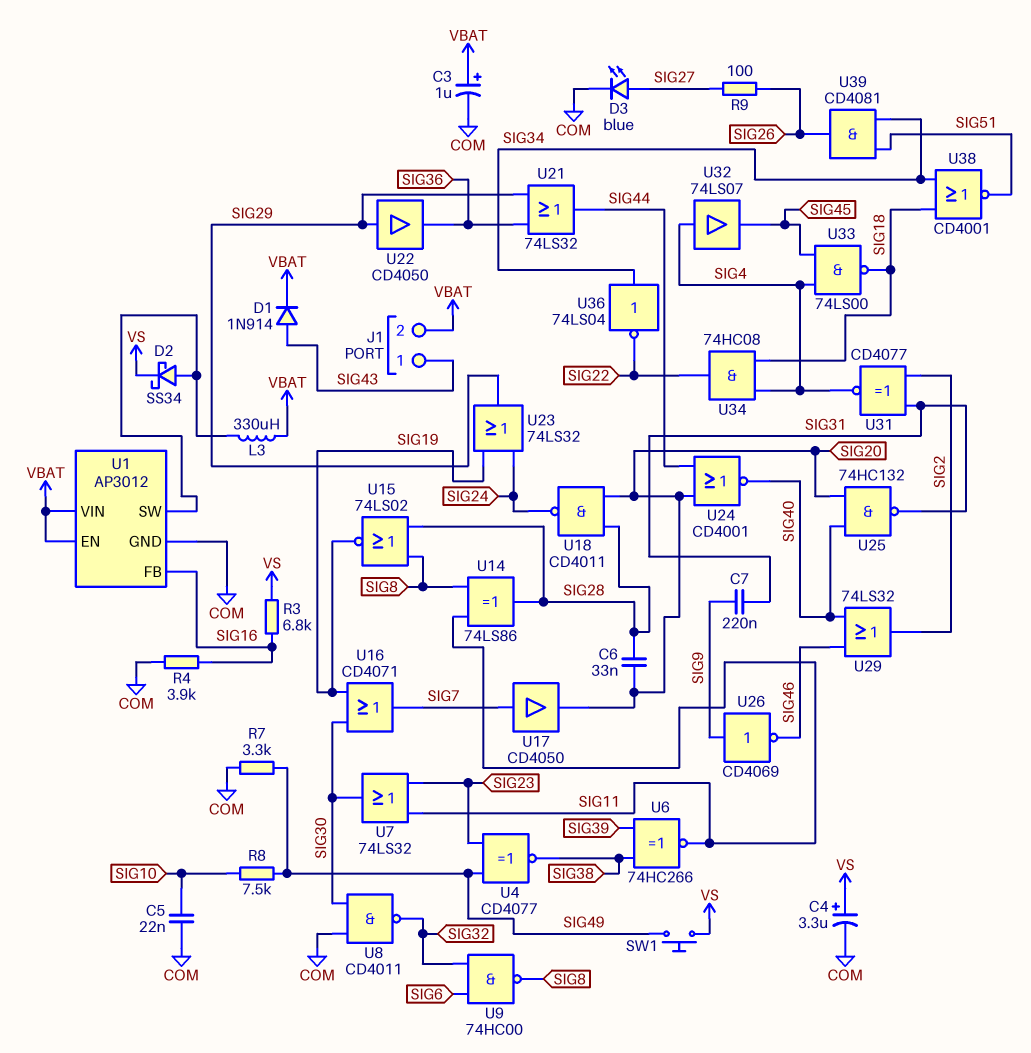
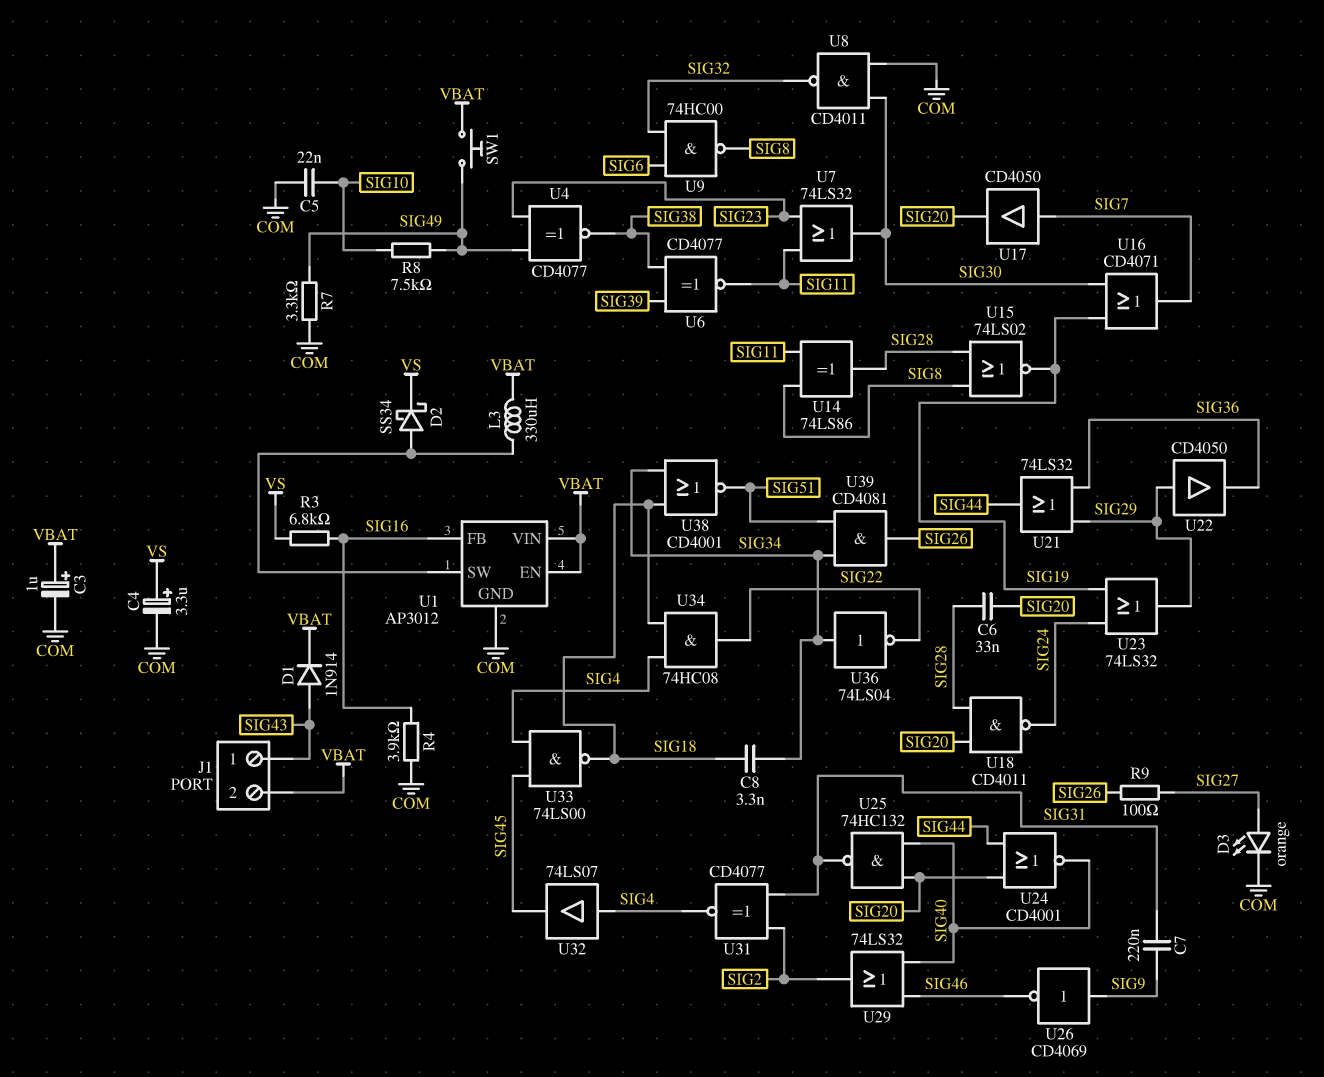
C8: none -> 3.3nF (SIG18, SIG34)
D3: LED blue (A SIG27, K COM) -> LED orange (A SIG27, K COM)
SW1: button (SIG49, VS) -> button (SIG49, VBAT)
U6: XNOR 74HC266 (in SIG38, in SIG39, out SIG11) -> XNOR CD4077 (in SIG38, in SIG39, out SIG11)

